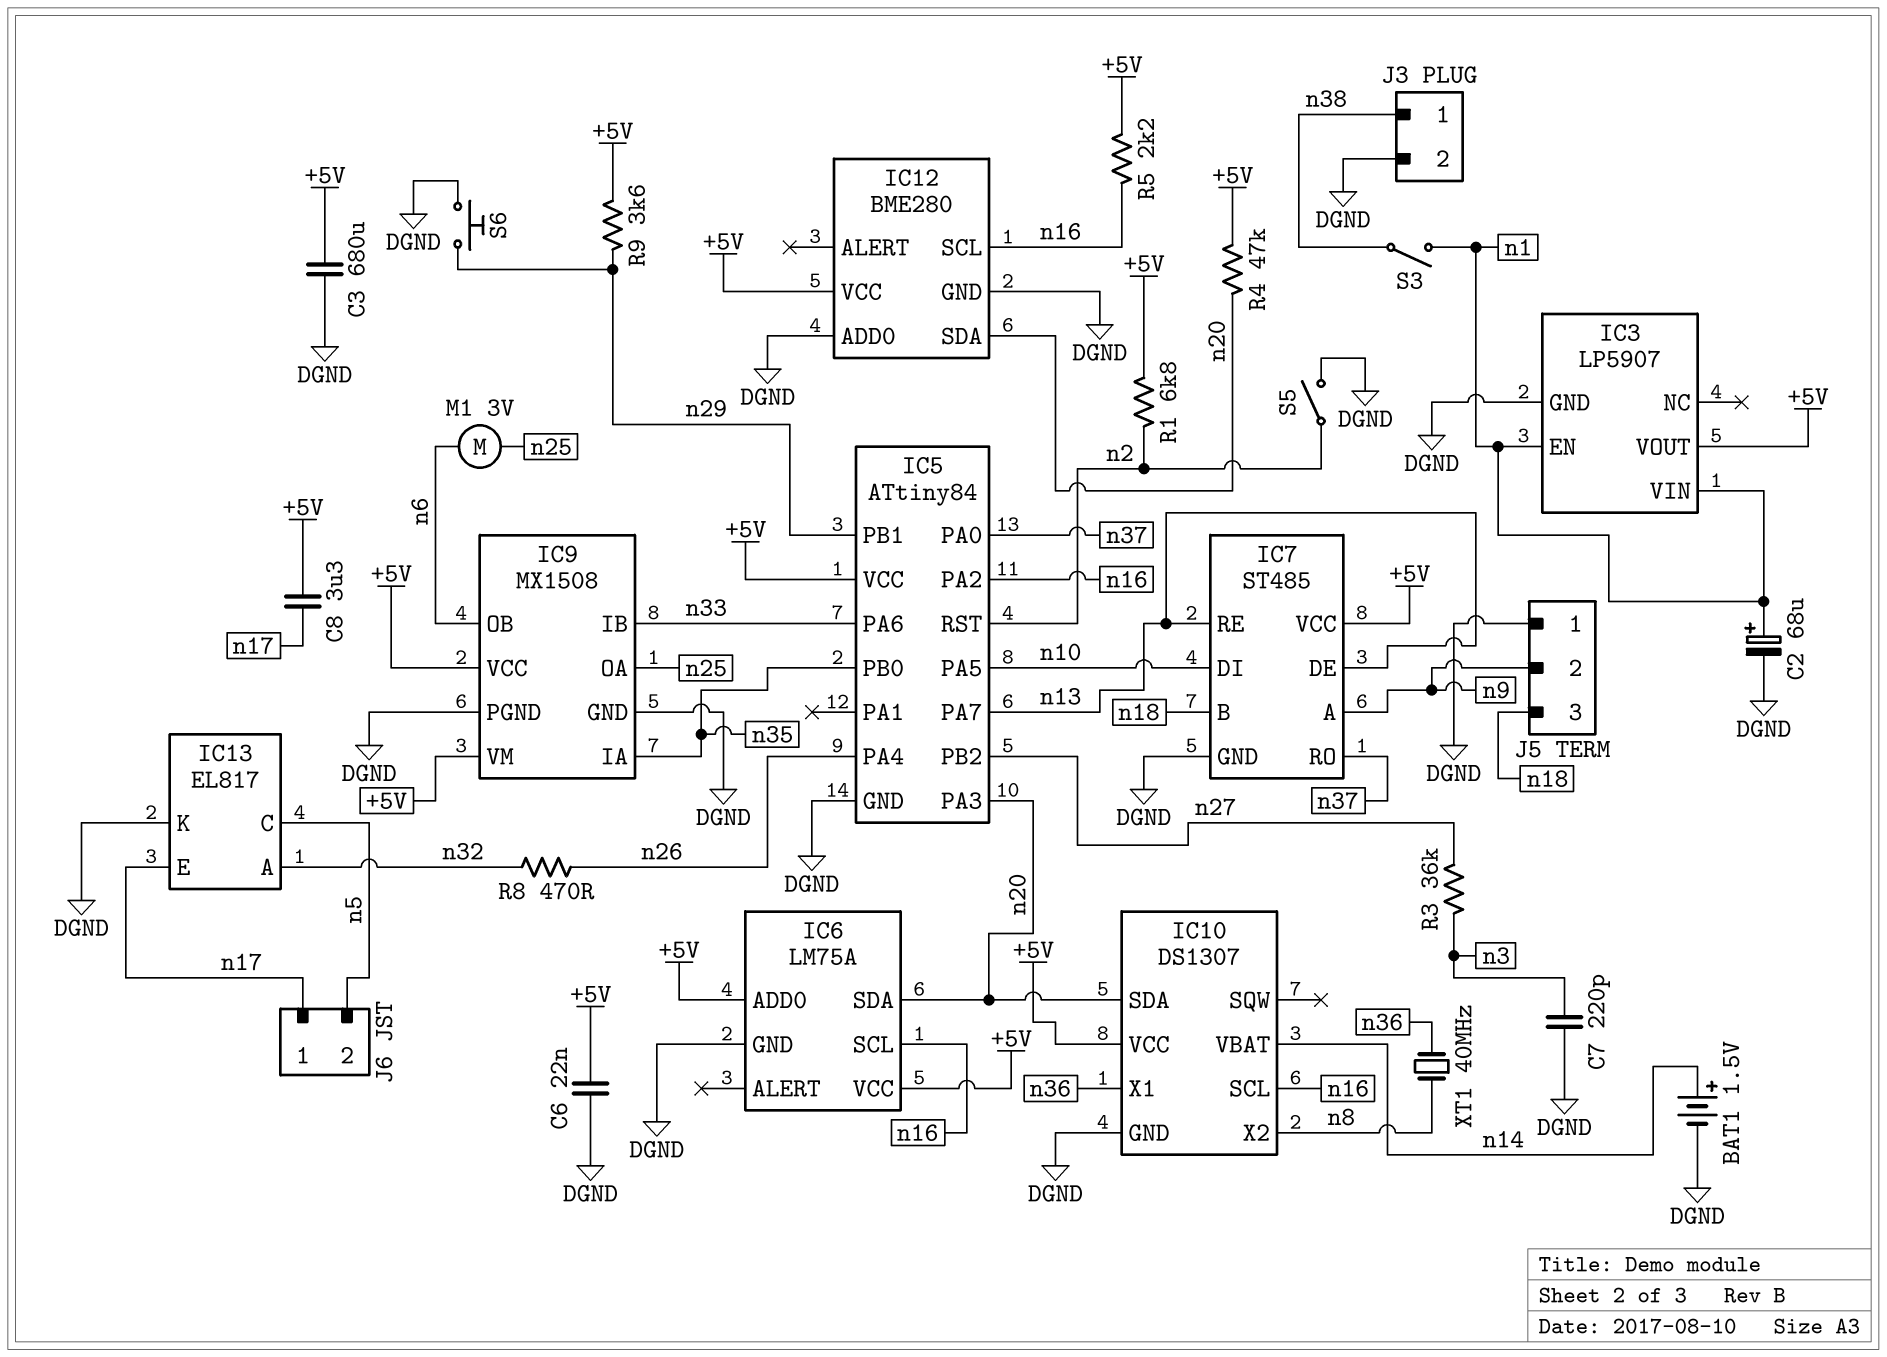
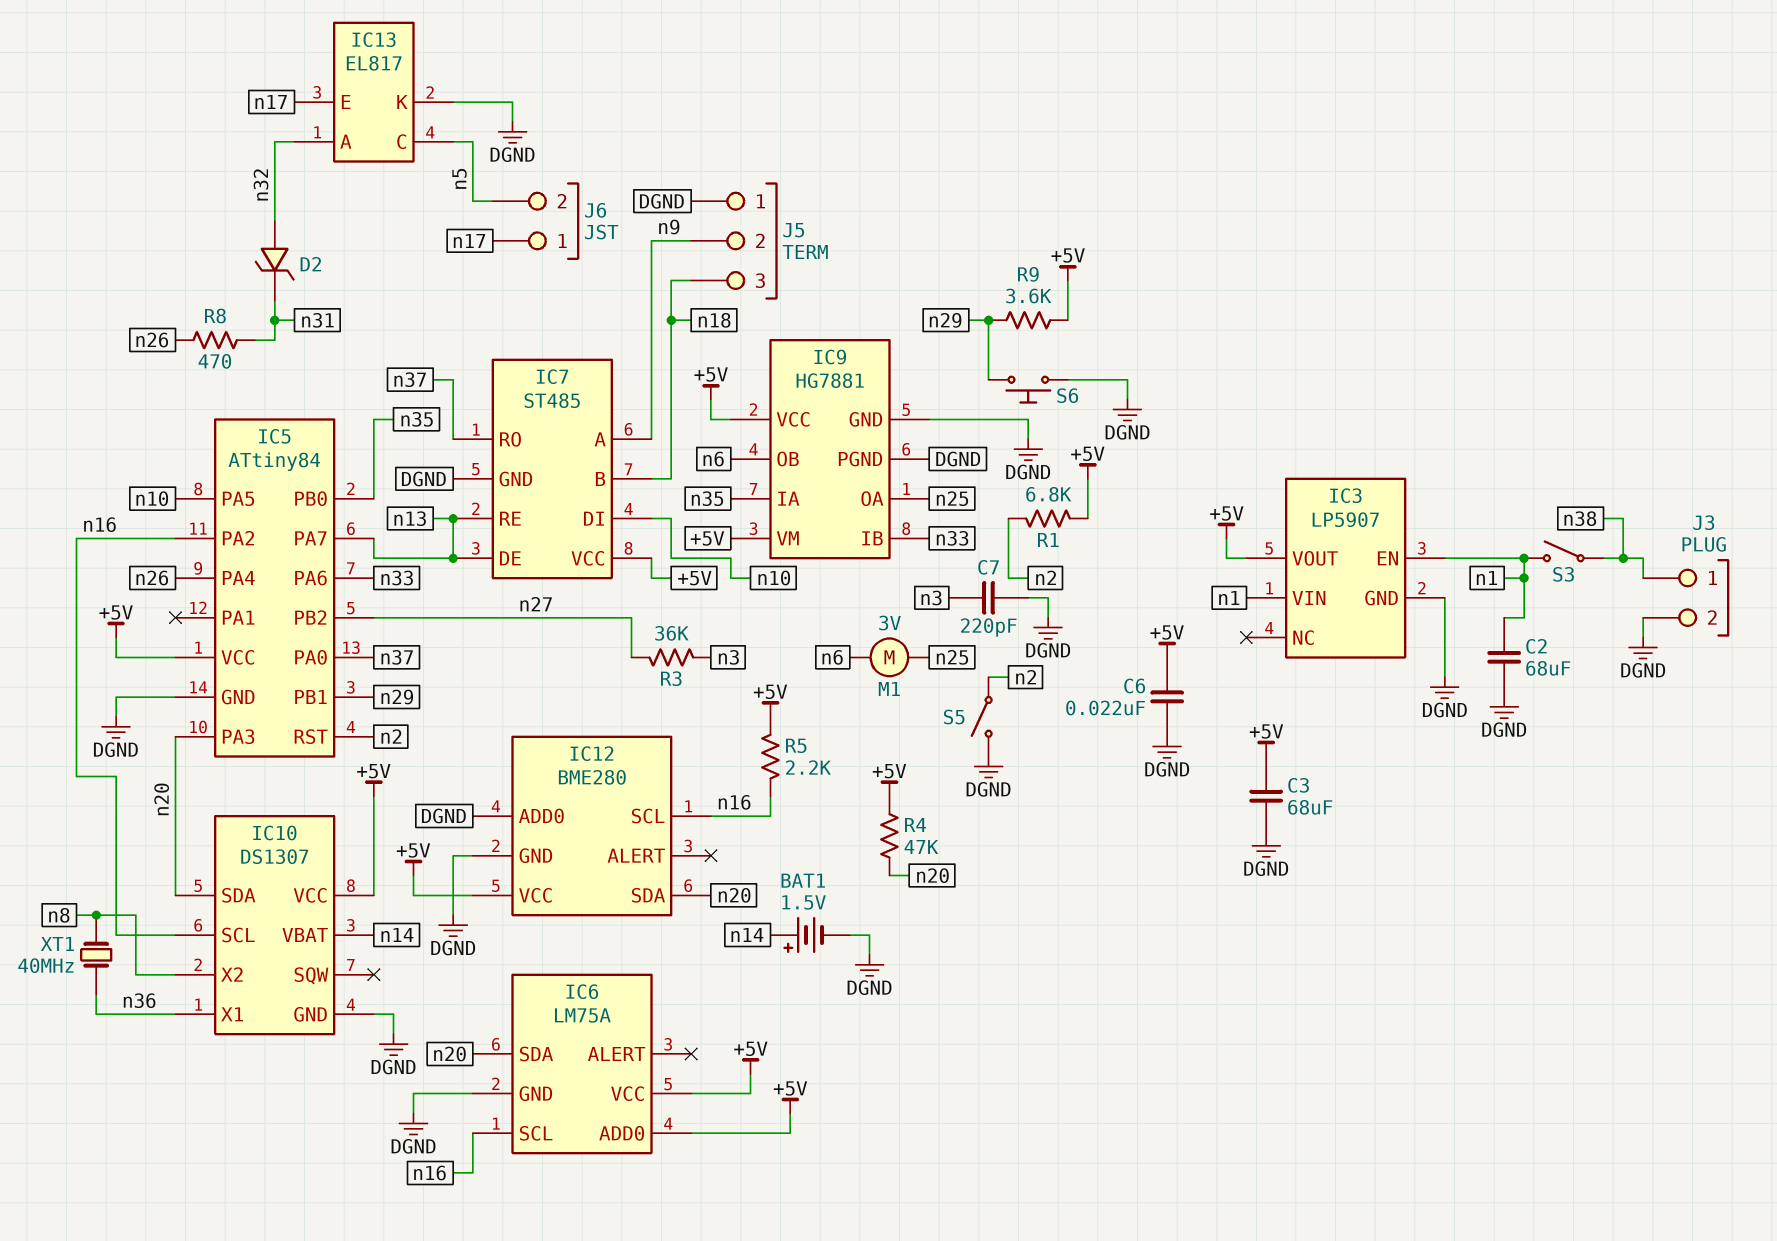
C2: 68uF (plus n1, minus DGND) -> 68uF (DGND, n1)
C3: 680uF (+5V, DGND) -> 68uF (+5V, DGND)
C8: 3.3uF (+5V, n17) -> none
D2: none -> zener (A n32, K n31)
IC9: MX1508 -> HG7881
R8: 470 (n26, n32) -> 470 (n26, n31)

